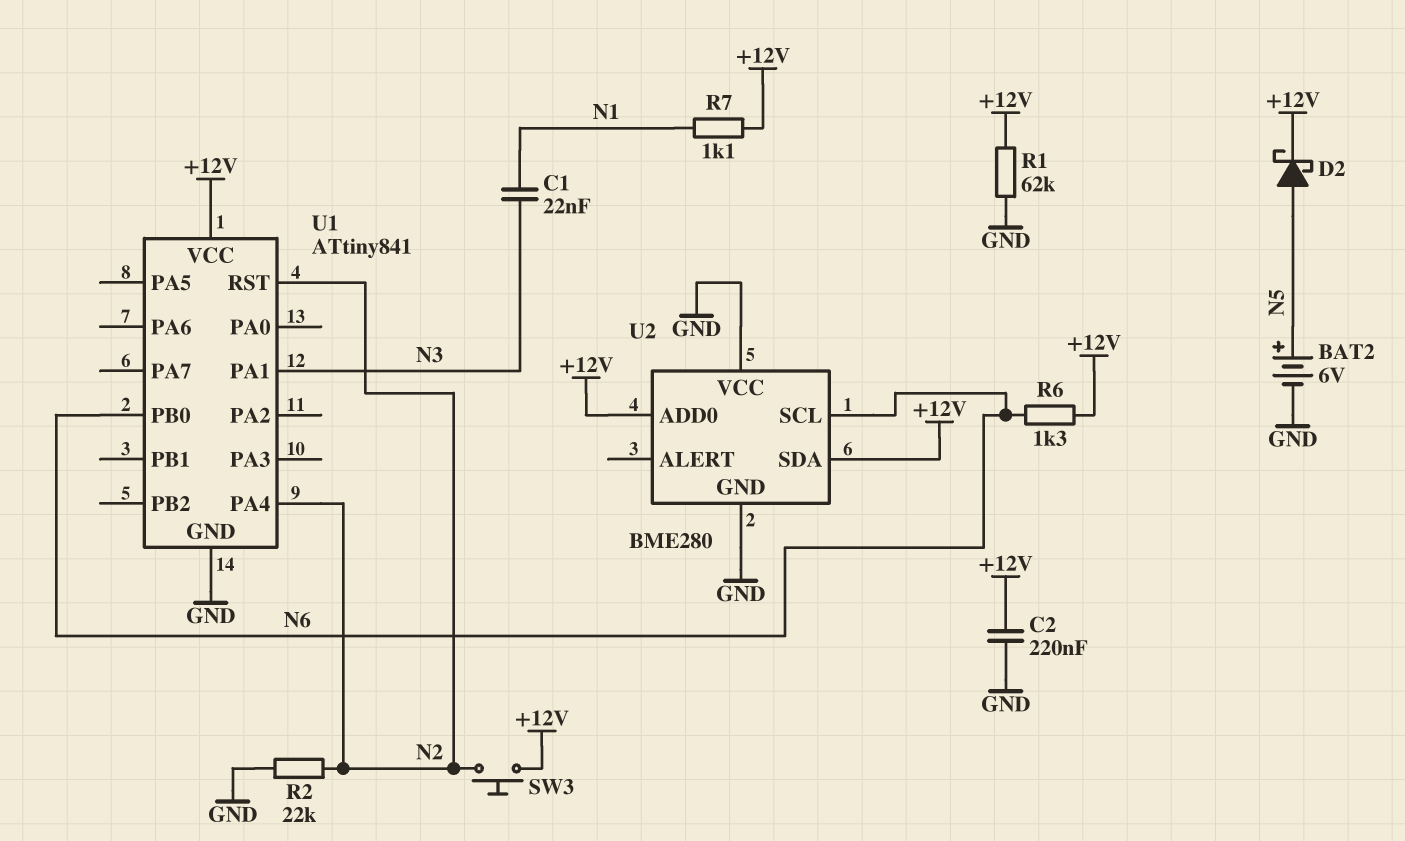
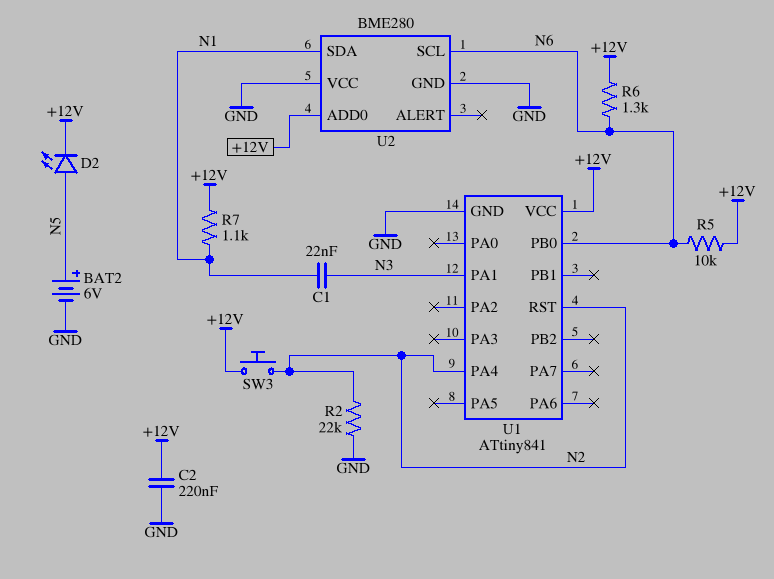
D2: schottky (A N5, K +12V) -> LED (A N5, K +12V)
R1: 62k (+12V, GND) -> none
R5: none -> 10k (+12V, N6)
U2 pin SDA: +12V -> N1

